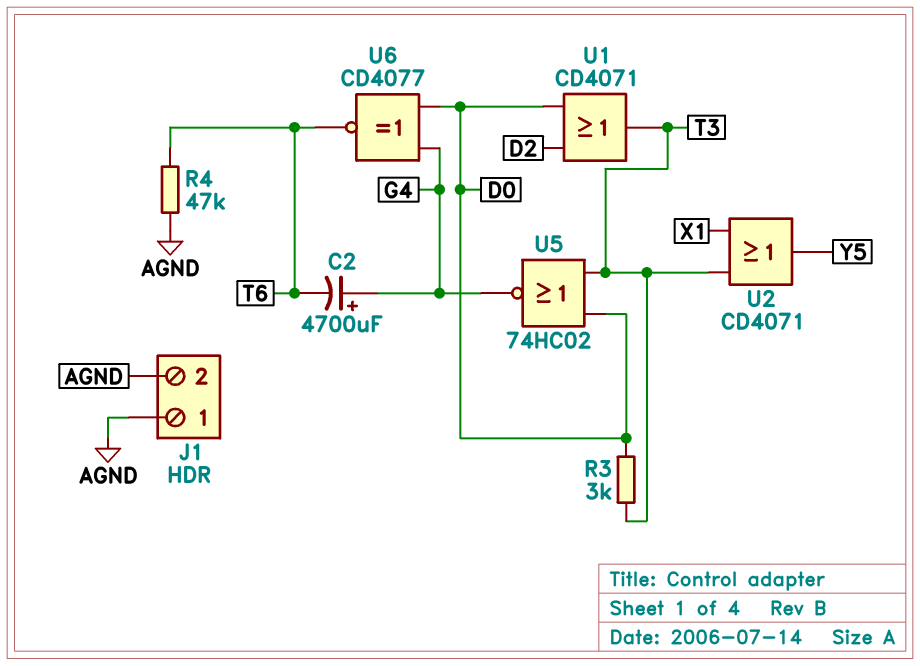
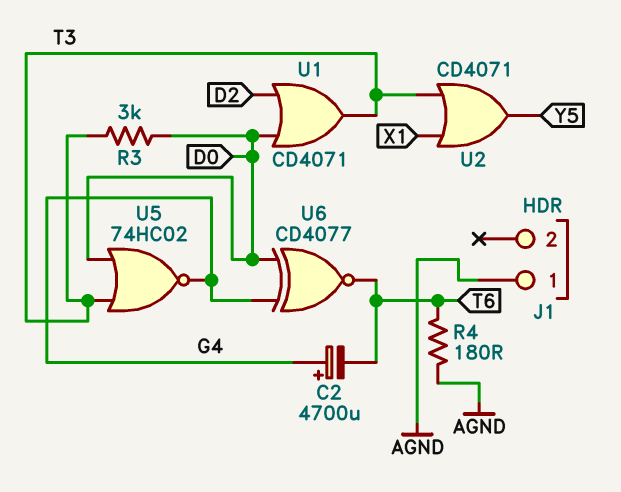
J1 pin 2: AGND -> none
R4: 47k (AGND, T6) -> 180 (AGND, T6)

